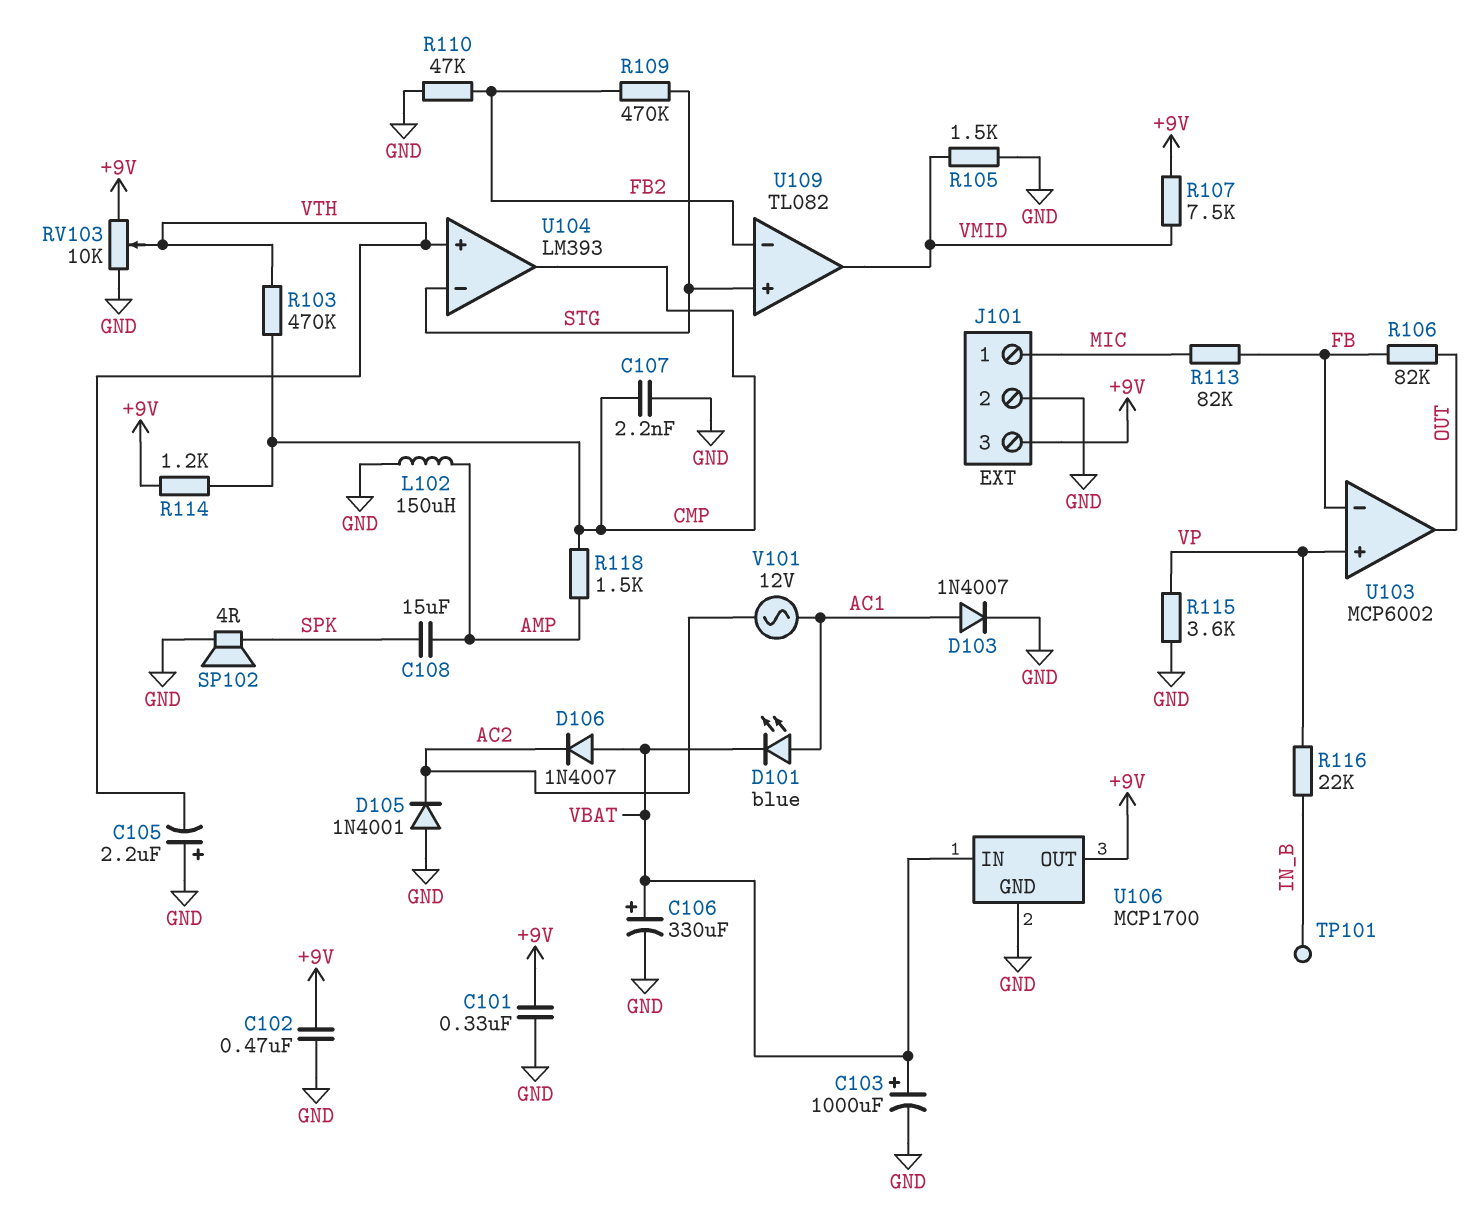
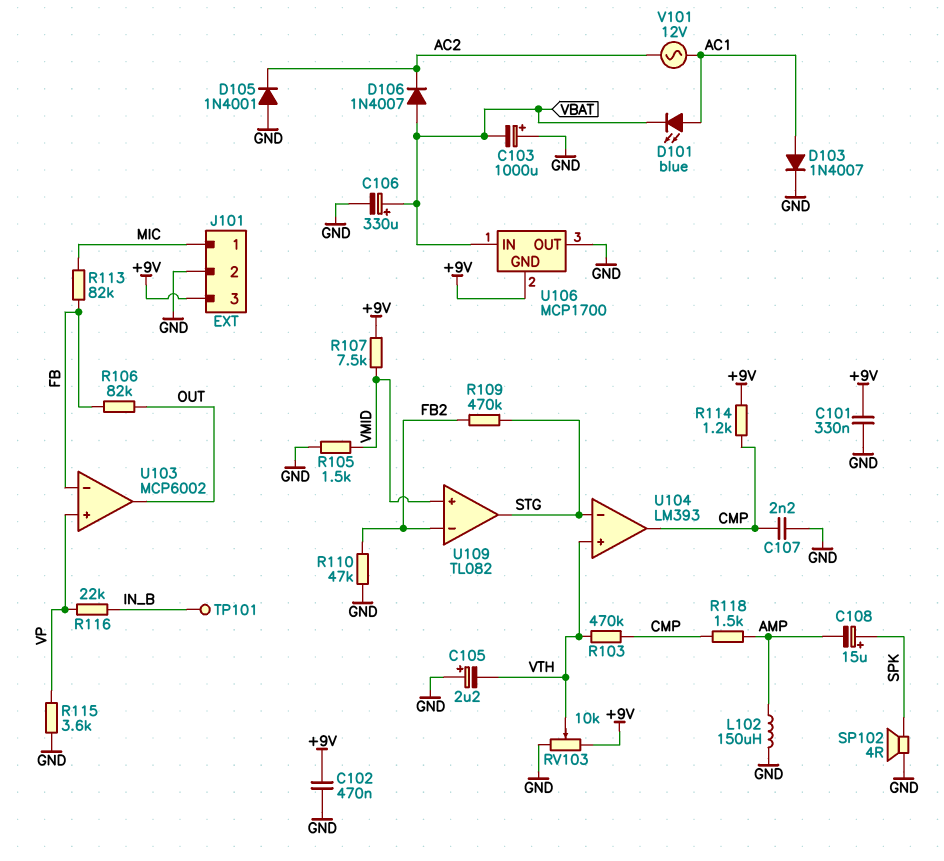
C103: 1000uF (plus VBAT, minus GND) -> 1000uF (plus GND, minus VBAT)
C108: 15uF (AMP, SPK) -> 15uF (plus SPK, minus AMP)
U106 pin GND: GND -> +9V
U106 pin OUT: +9V -> GND
U109 pin in+: STG -> VMID
U109 pin out: VMID -> STG

